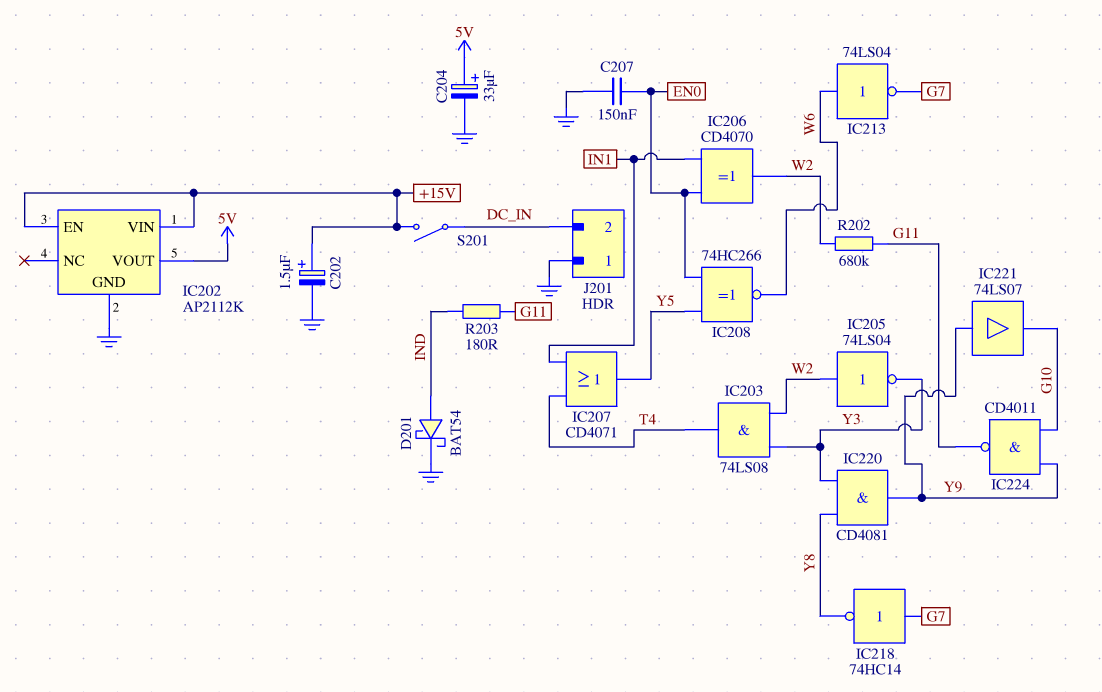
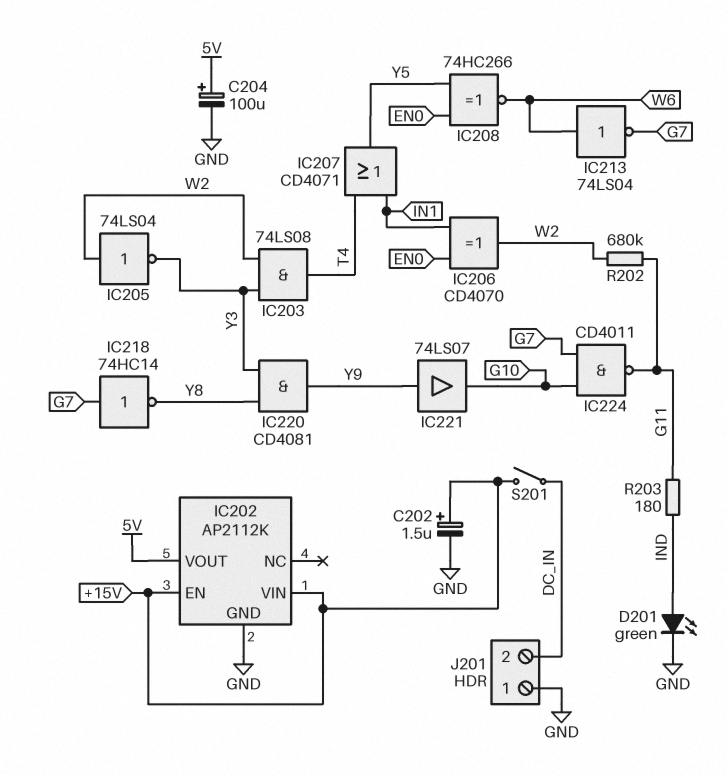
C204: 33uF (plus 5V, minus GND) -> 100uF (plus 5V, minus GND)
C207: 150nF (EN0, GND) -> none
D201: schottky BAT54 (A IND, K GND) -> LED green (A IND, K GND)
IC224: NAND CD4011 (in G10, in Y9, out G11) -> NAND CD4011 (in G7, in G10, out G11)

